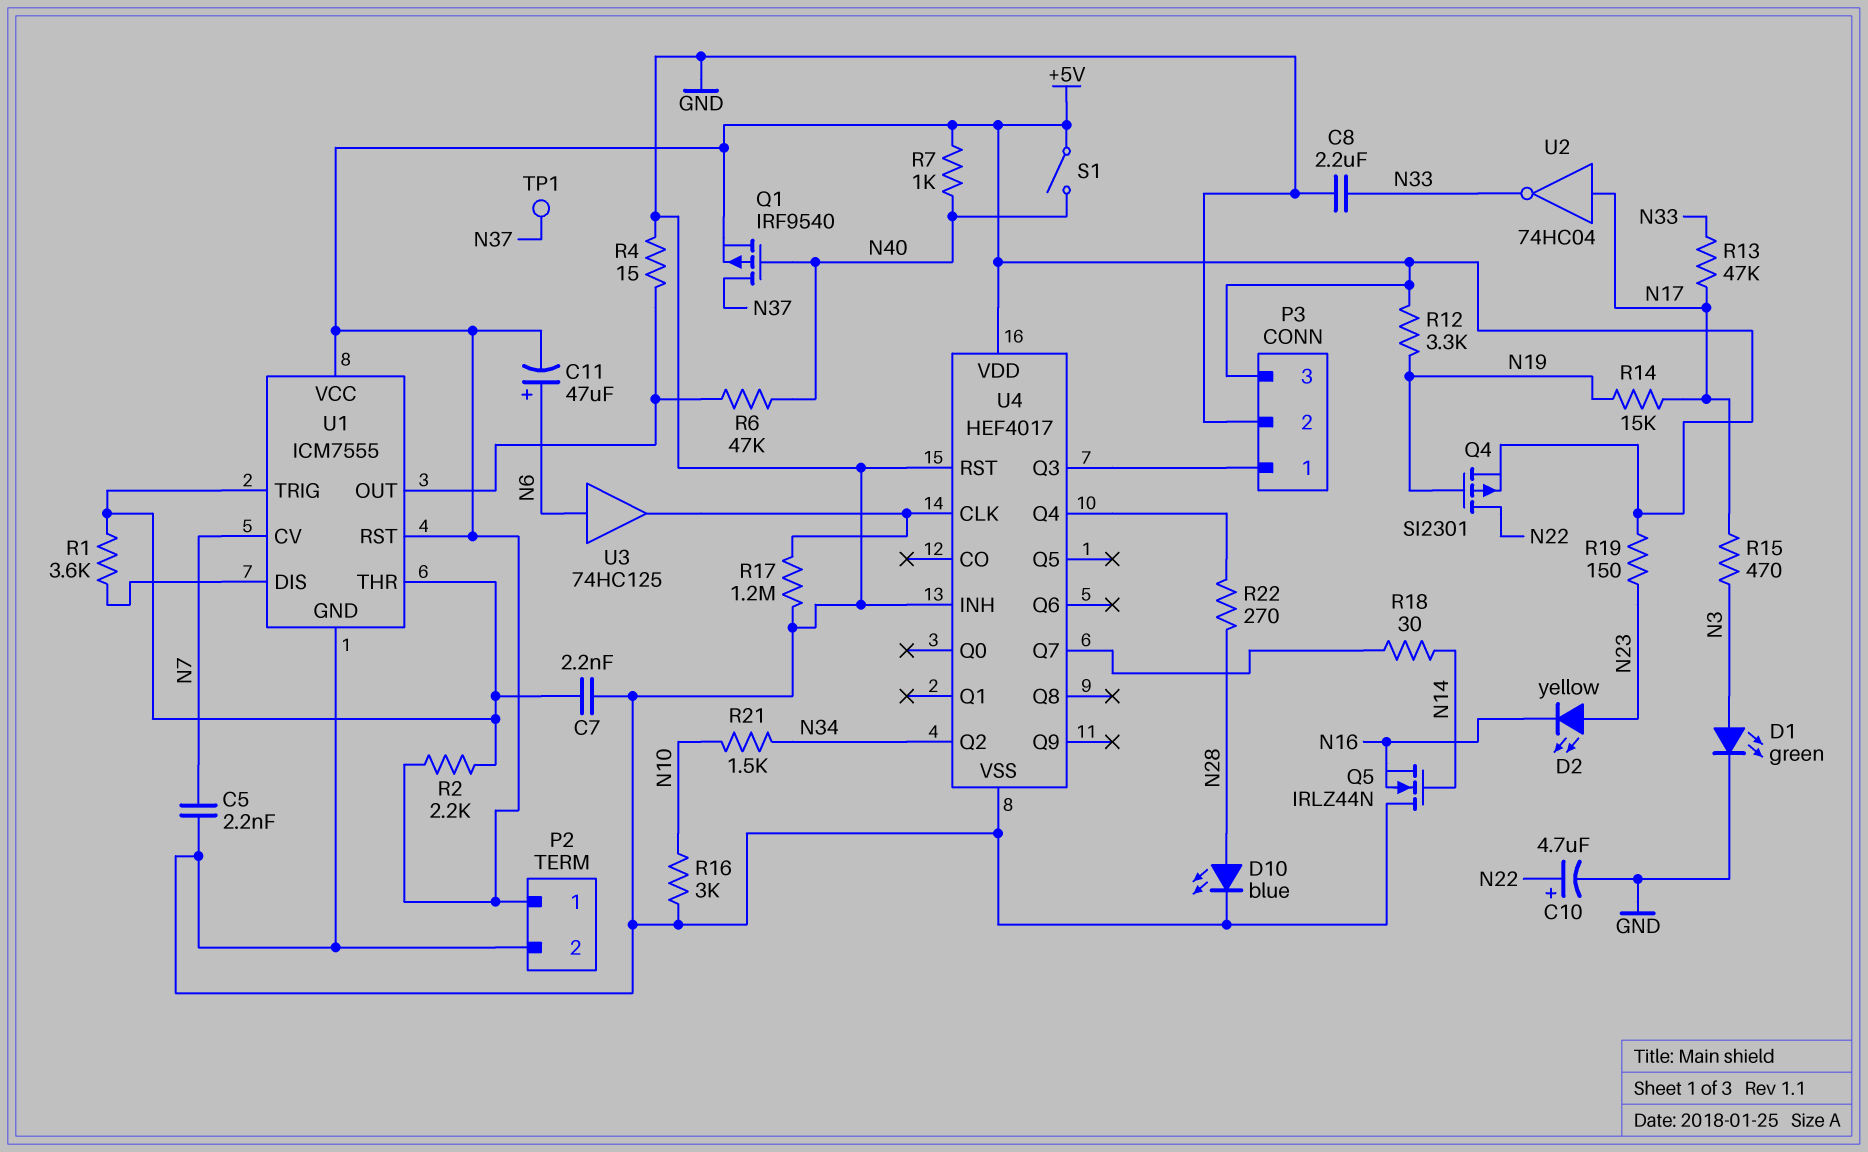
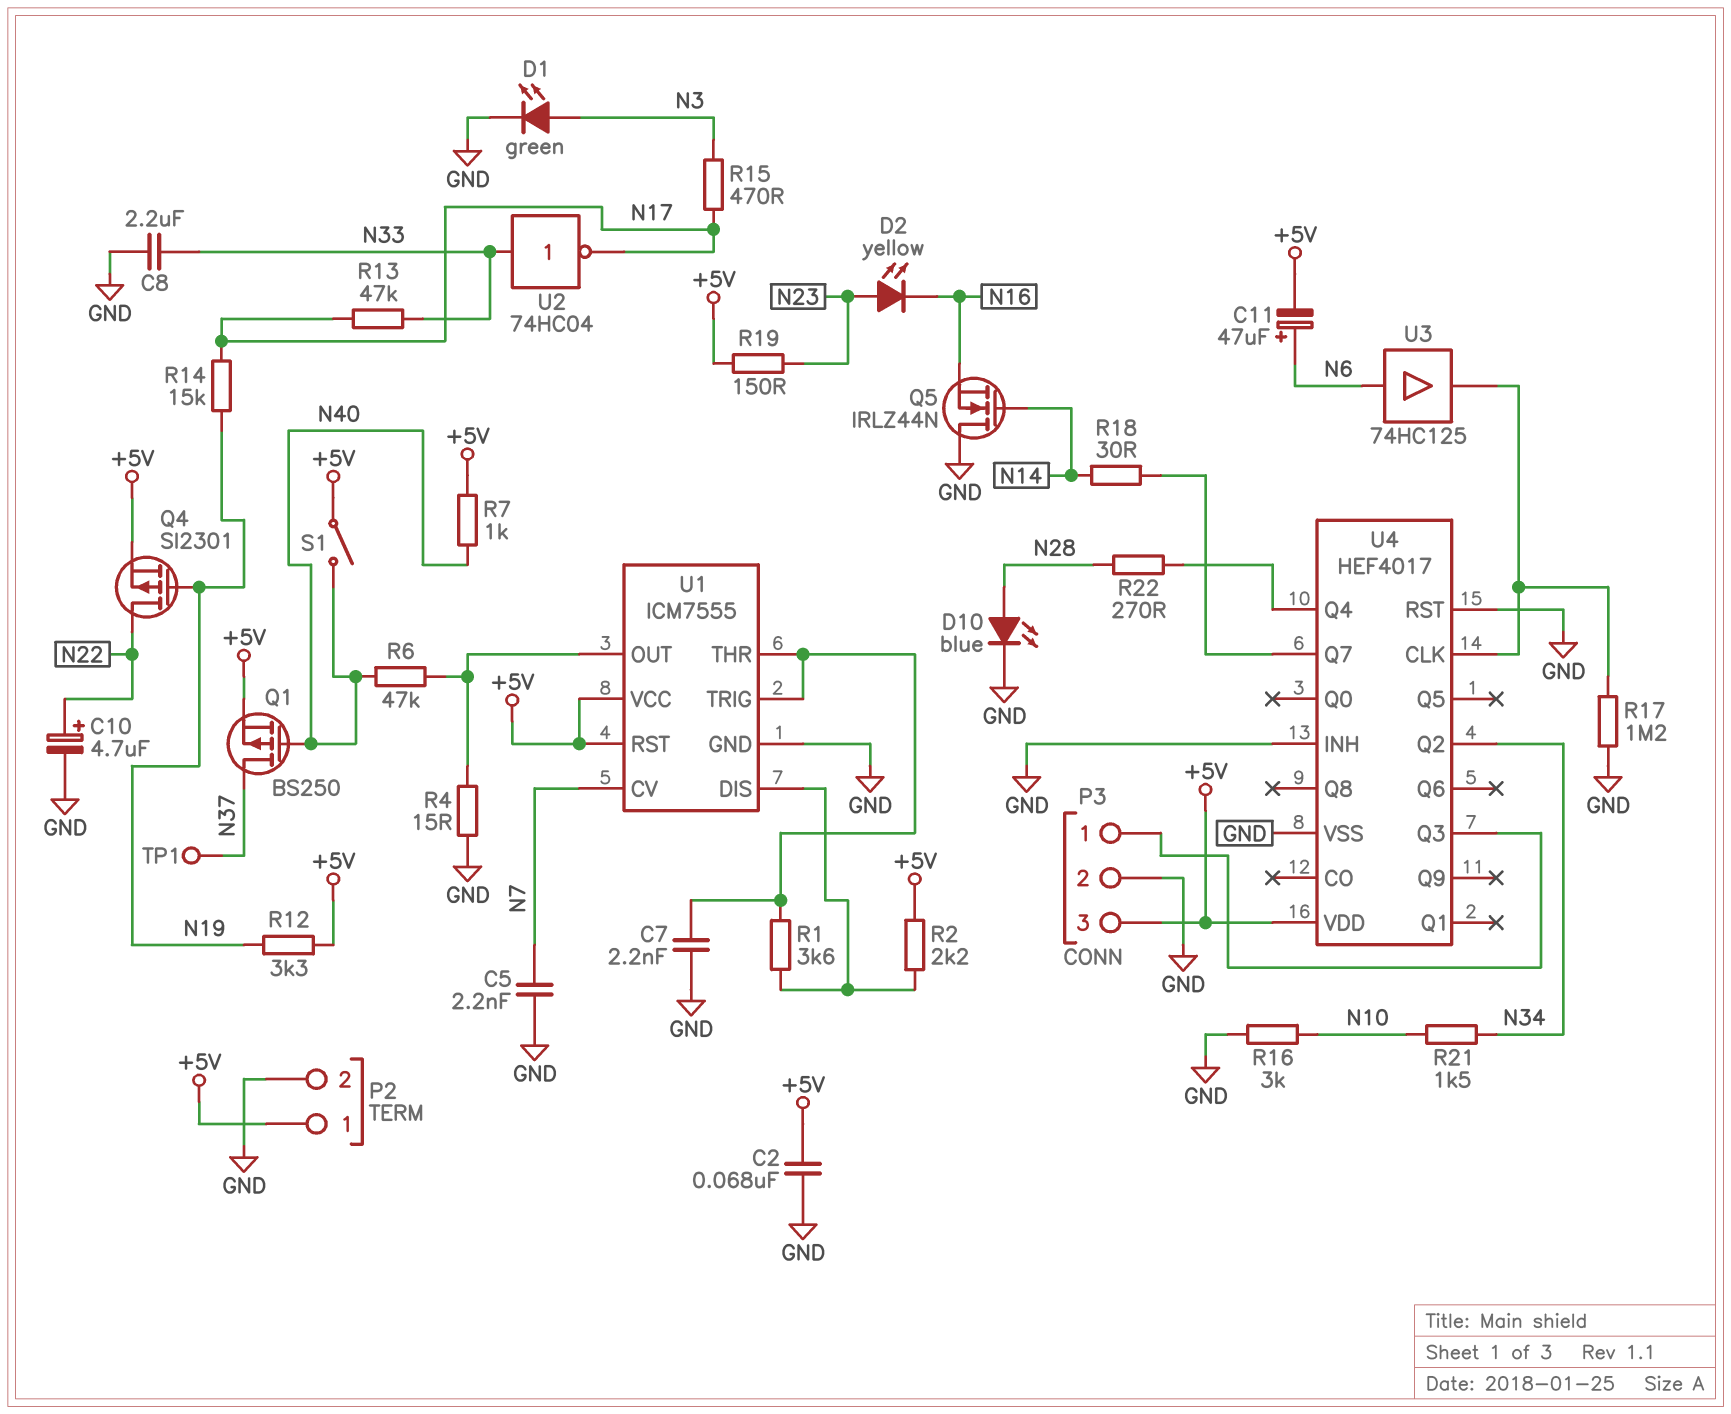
C2: none -> 68nF (+5V, GND)
Q1: PMOS IRF9540 (G N40, D N37, S +5V) -> PMOS BS250 (G N40, D N37, S +5V)
R2: 2.2k (+5V, U1/THR) -> 2.2k (+5V, U1/DIS)
U2: NOT 74HC04 (in N17, out N33) -> NOT 74HC04 (in N33, out N17)

